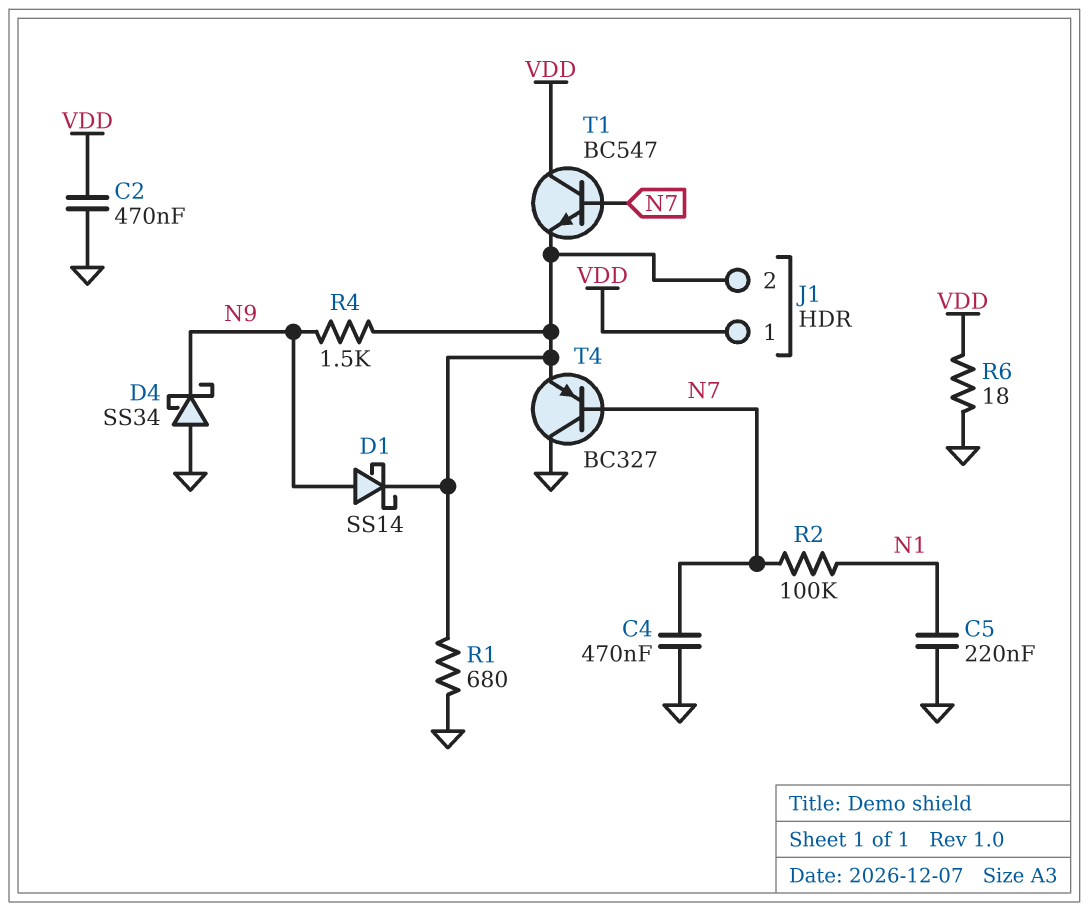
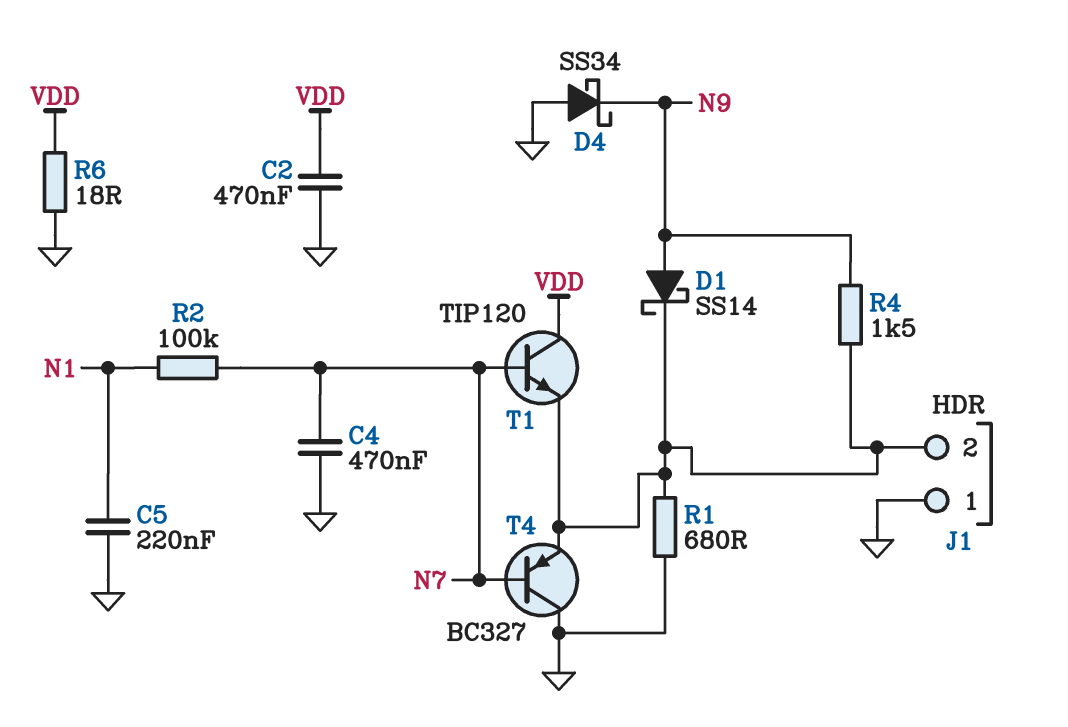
J1 pin 1: VDD -> GND
T1: NPN BC547 (B N7, C VDD, E J1/2) -> NPN TIP120 (B N7, C VDD, E J1/2)

